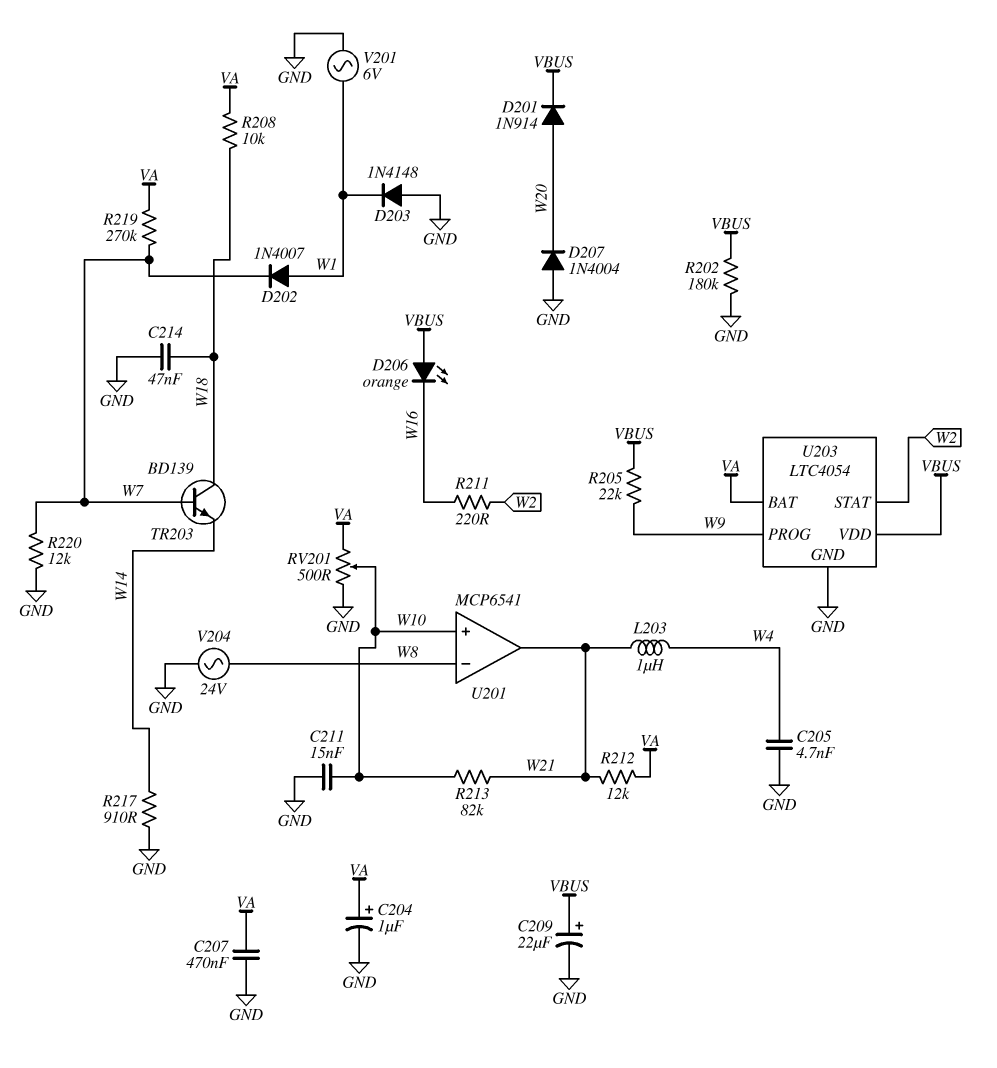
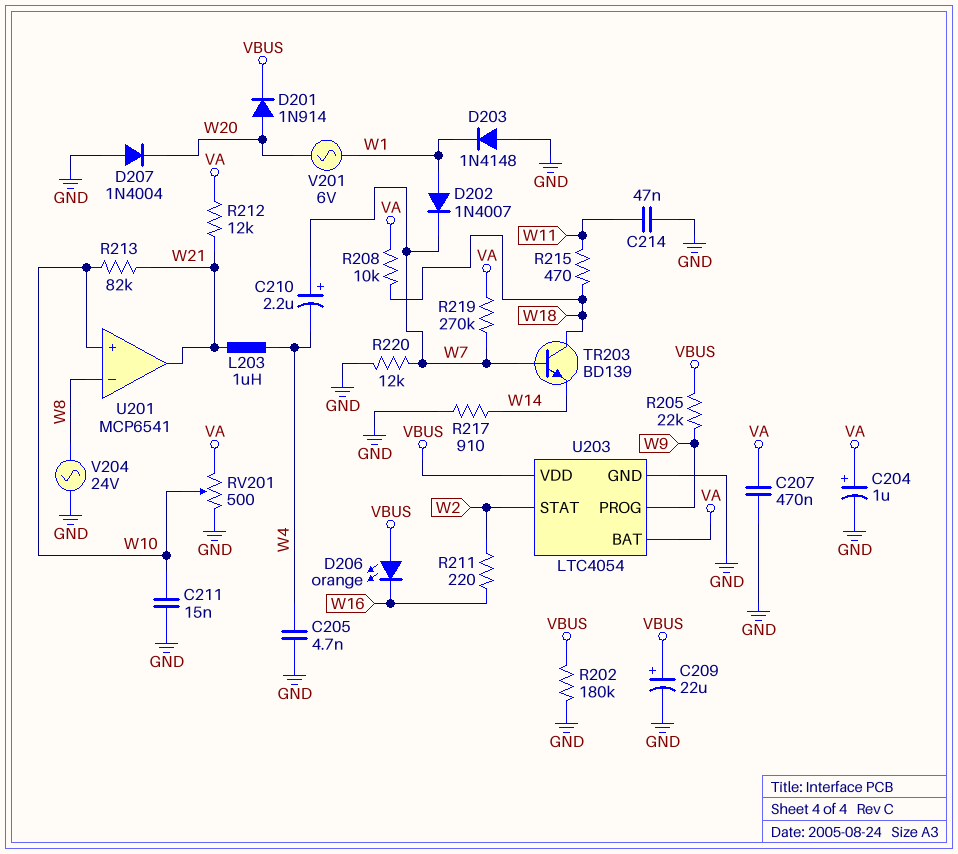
C210: none -> 2.2uF (plus W7, minus W4)
C214: 47nF (GND, W18) -> 47nF (GND, W11)
R215: none -> 470 (W11, W18)
V201: AC 6V (GND, W1) -> AC 6V (W1, W20)

